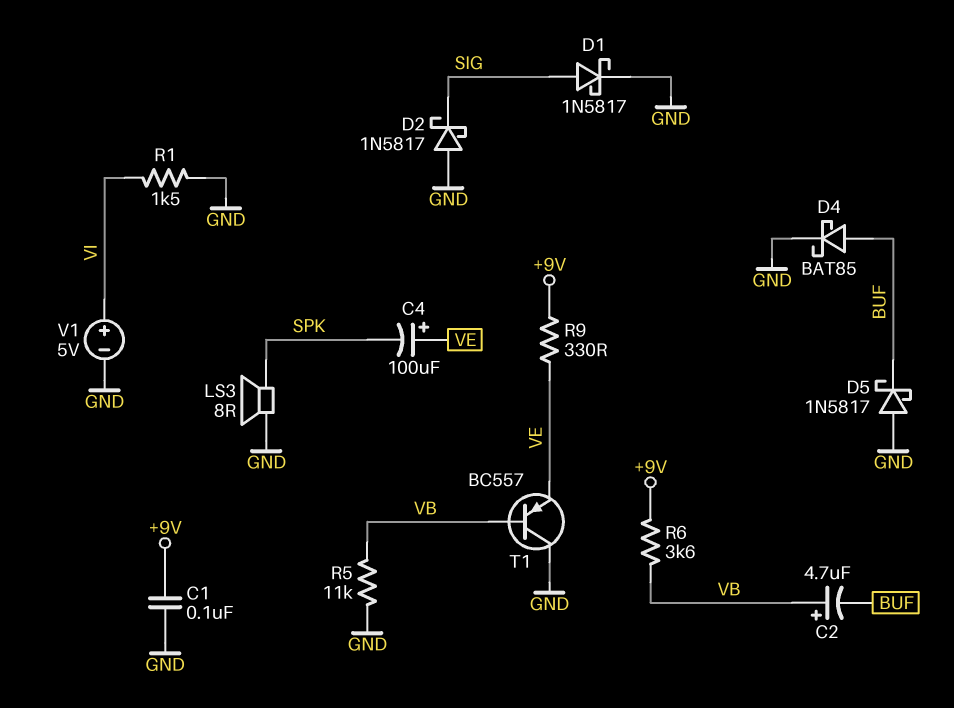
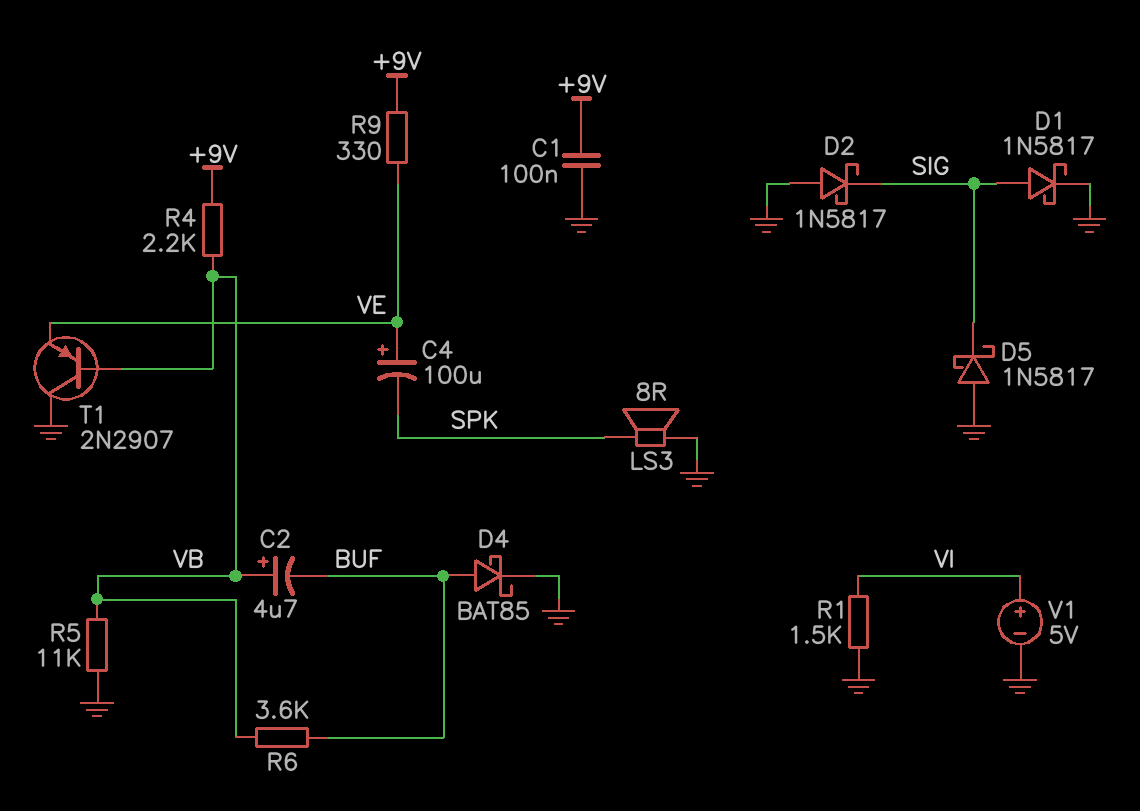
D5: schottky 1N5817 (A GND, K BUF) -> schottky 1N5817 (A GND, K SIG)
R4: none -> 2.2k (+9V, VB)
R6: 3.6k (+9V, VB) -> 3.6k (BUF, VB)
T1: PNP BC557 (B VB, C GND, E VE) -> PNP 2N2907 (B VB, C GND, E VE)

